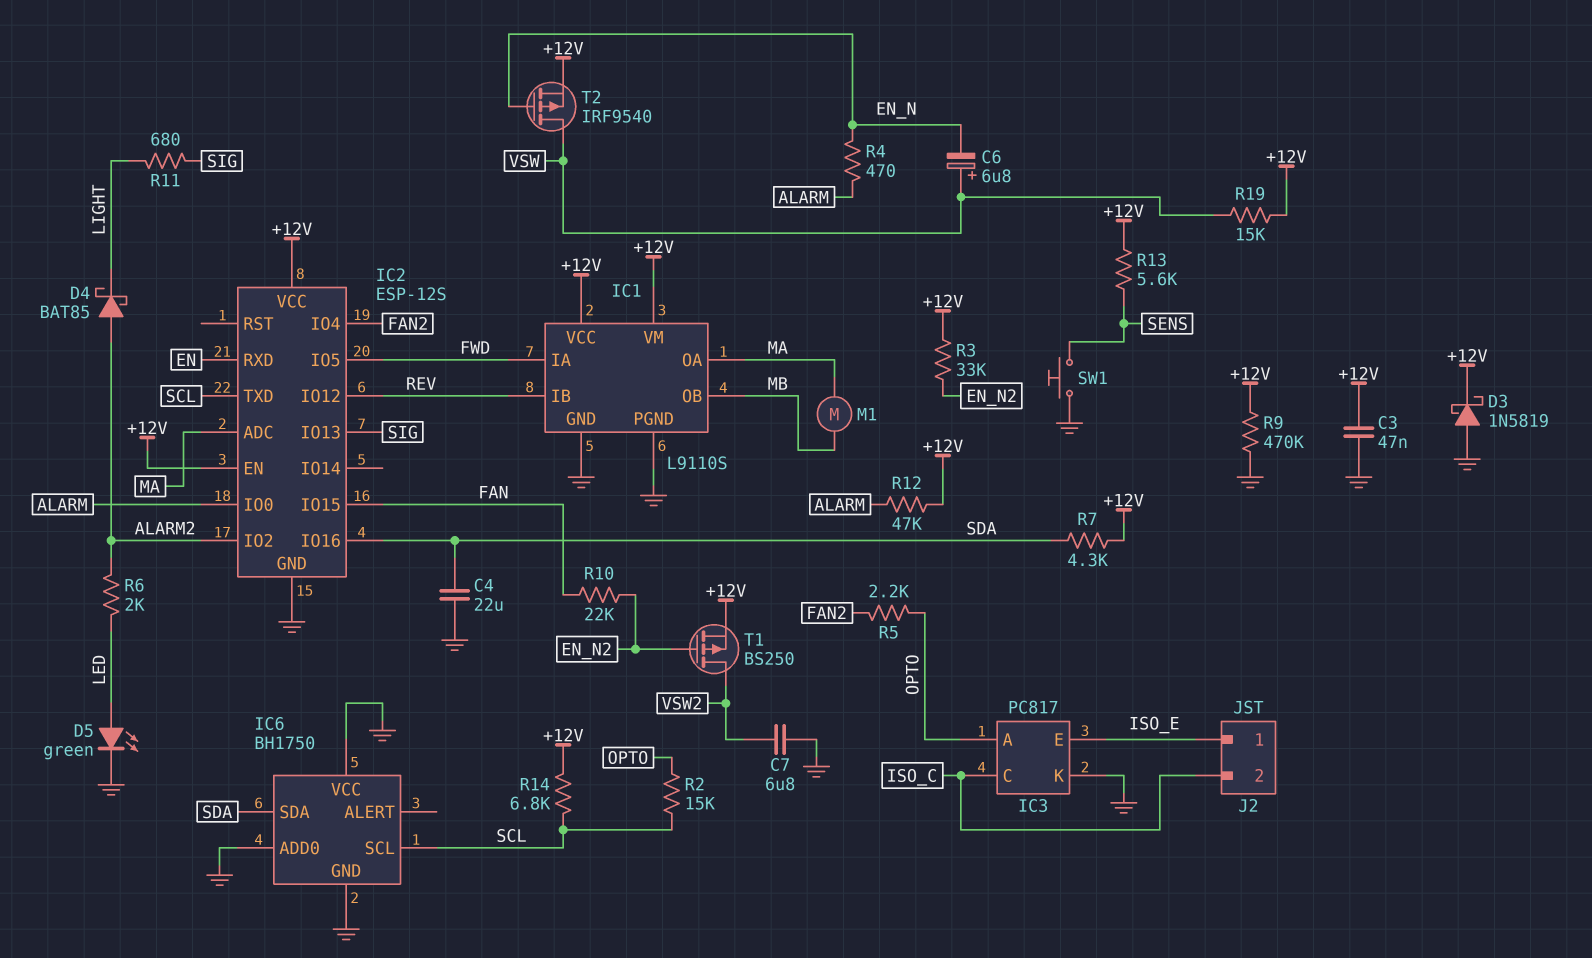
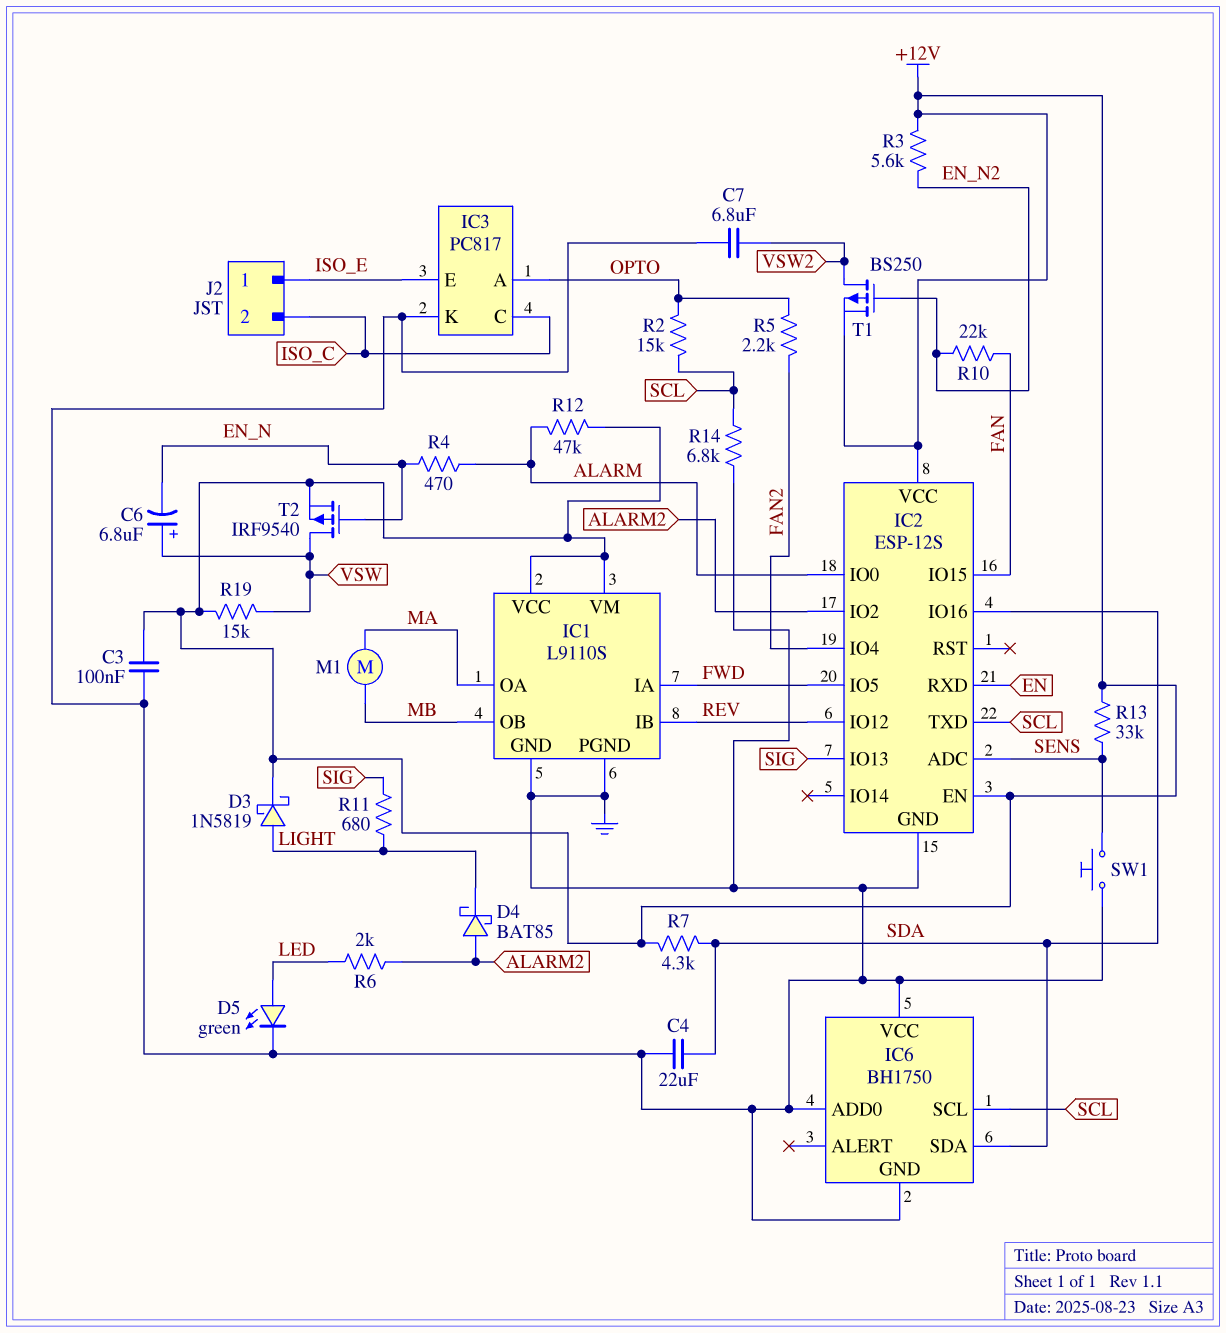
C3: 47nF (+12V, GND) -> 100nF (+12V, GND)
D3: schottky 1N5819 (A GND, K +12V) -> schottky 1N5819 (A LIGHT, K +12V)
IC2 pin ADC: MA -> SENS
R3: 33k (+12V, EN_N2) -> 5.6k (+12V, EN_N2)
R9: 470k (+12V, GND) -> none
R13: 5.6k (+12V, SENS) -> 33k (+12V, SENS)
R14: 6.8k (+12V, SCL) -> 6.8k (GND, SCL)

